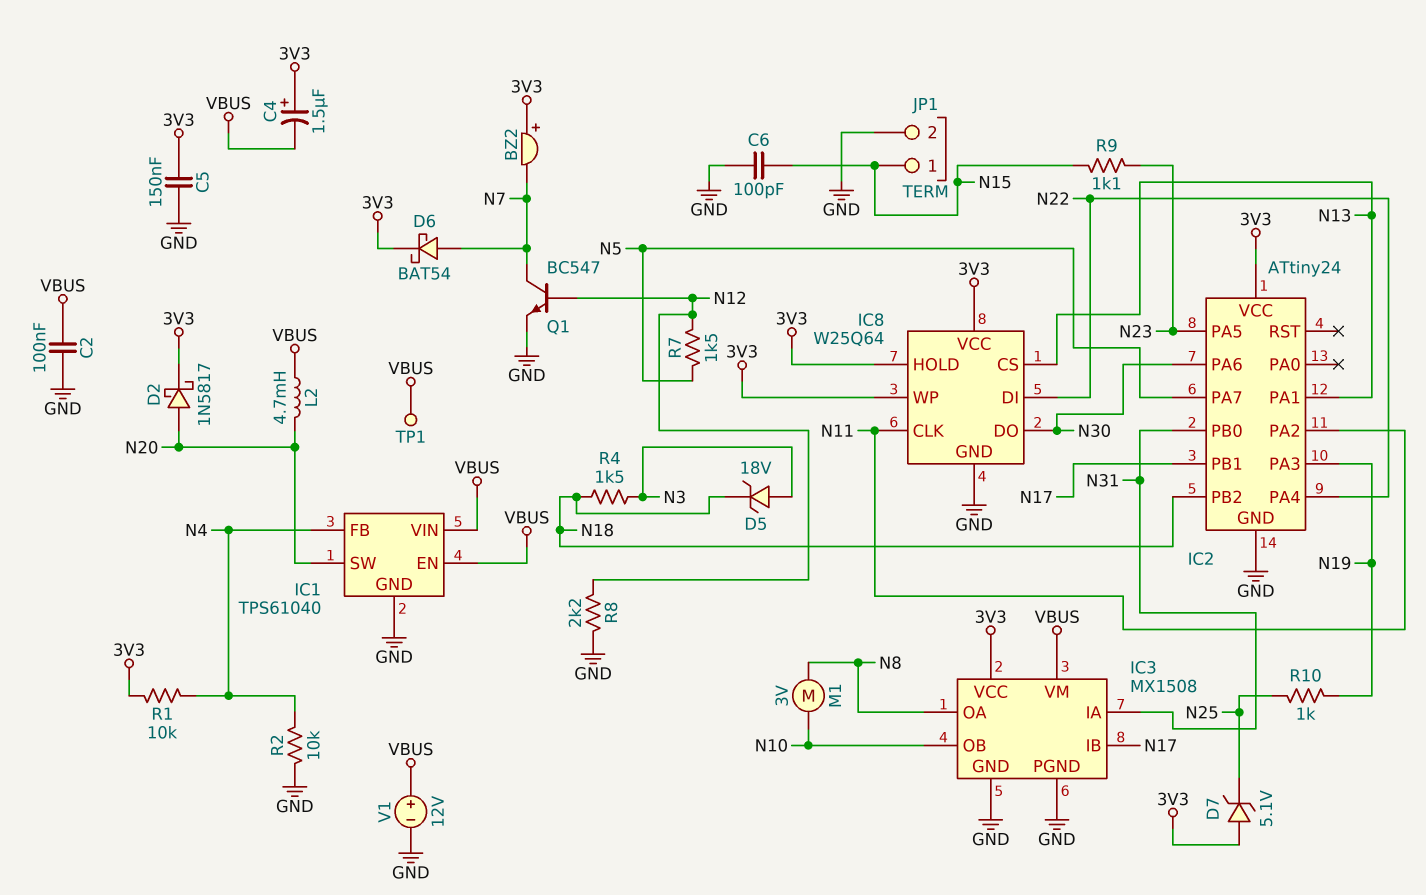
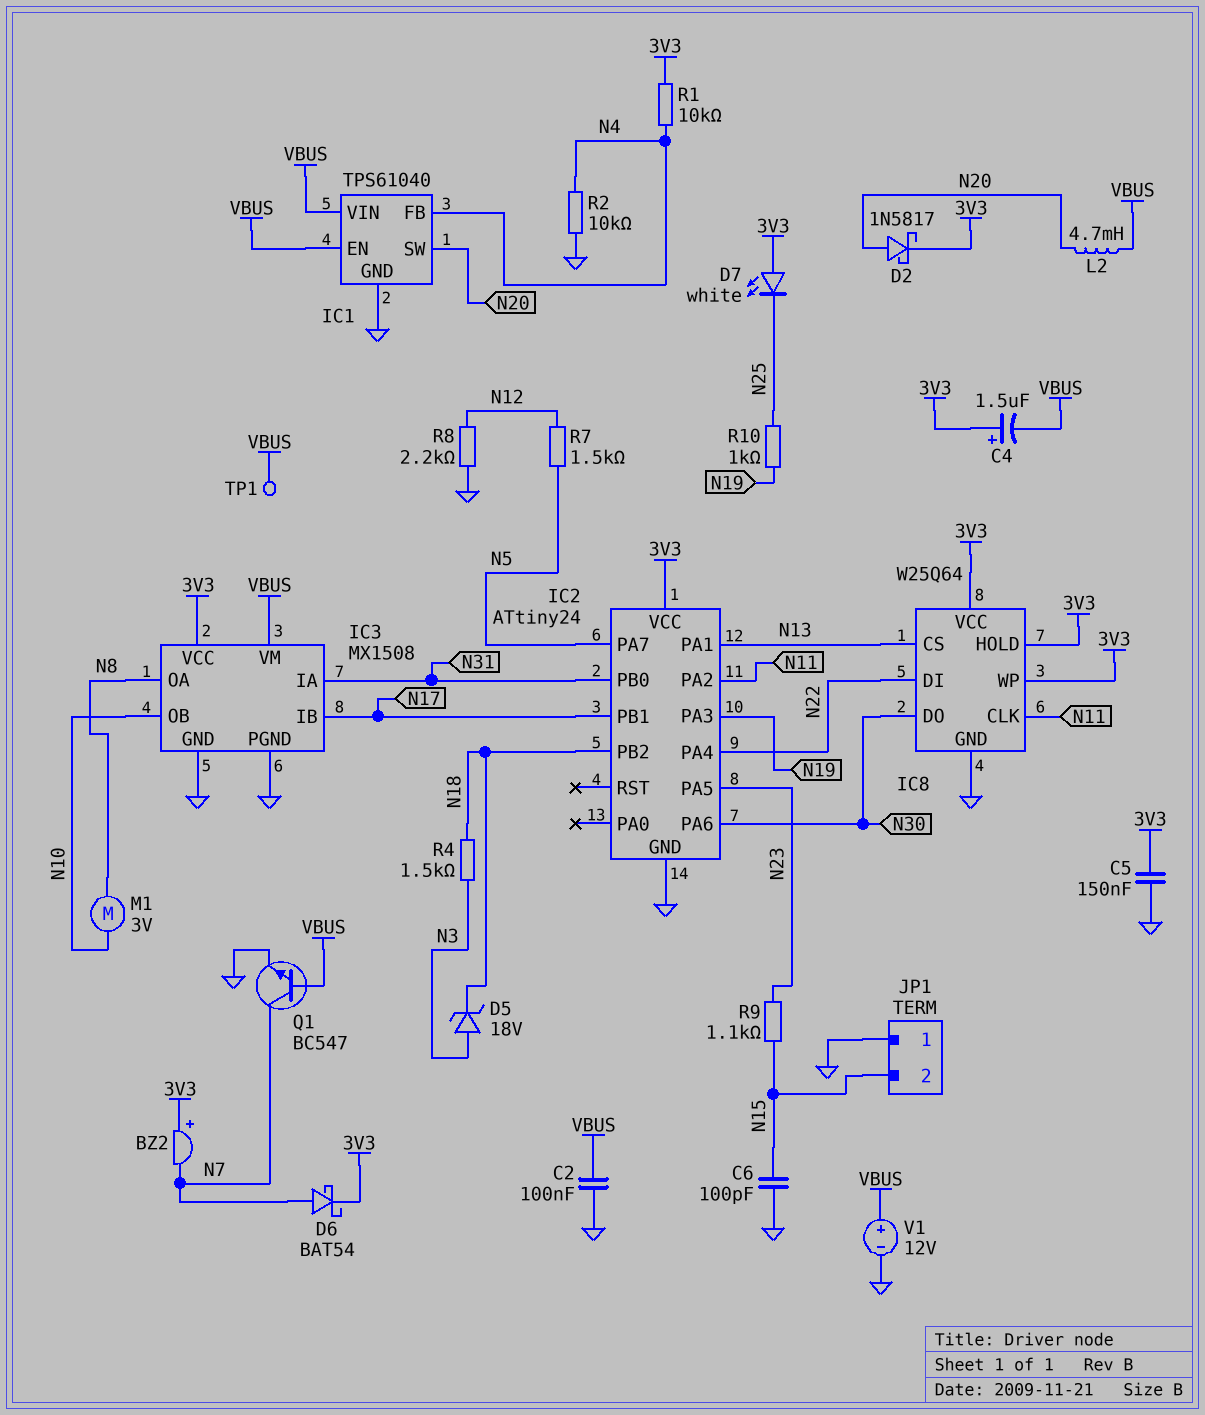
D7: zener 5.1V (A 3V3, K N25) -> LED white (A 3V3, K N25)
JP1 pin 1: N15 -> GND
JP1 pin 2: GND -> N15
Q1: NPN BC547 (B N12, C N7, E GND) -> NPN BC547 (B VBUS, C N7, E GND)

